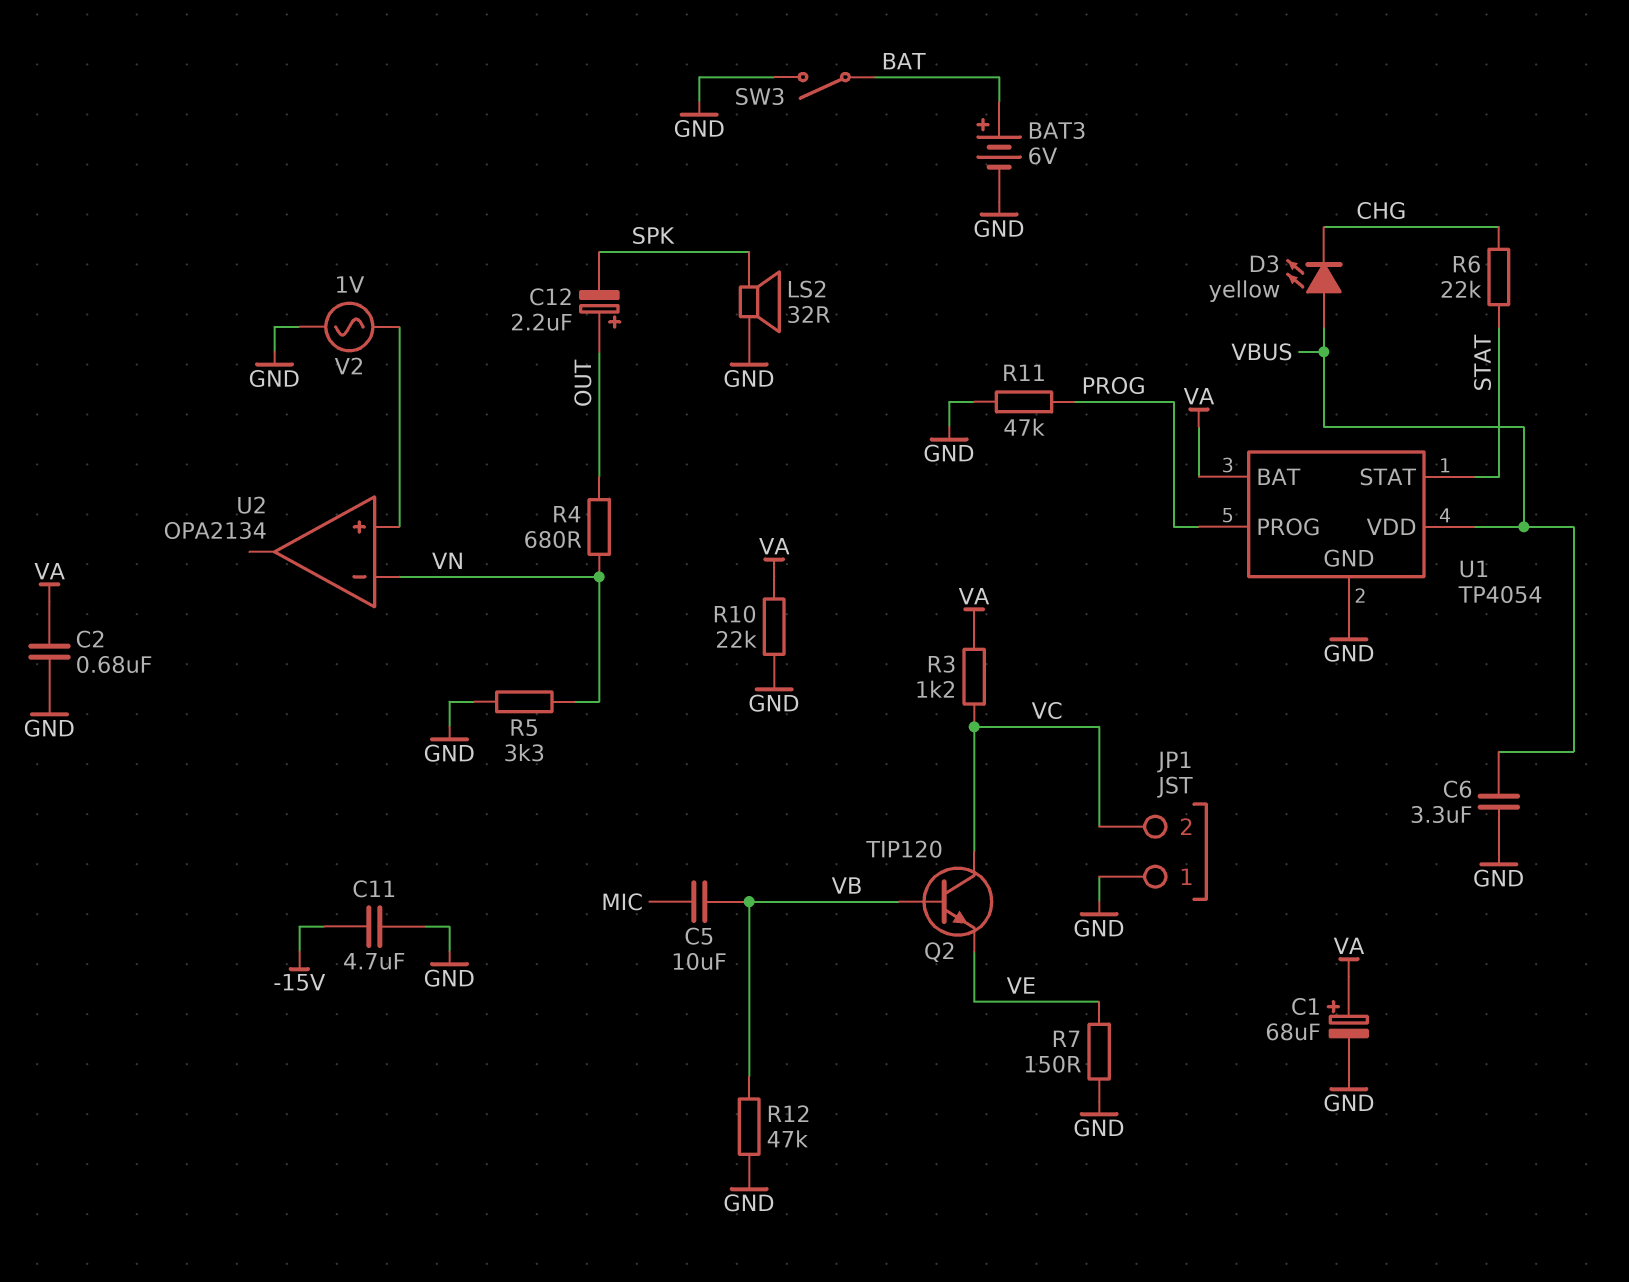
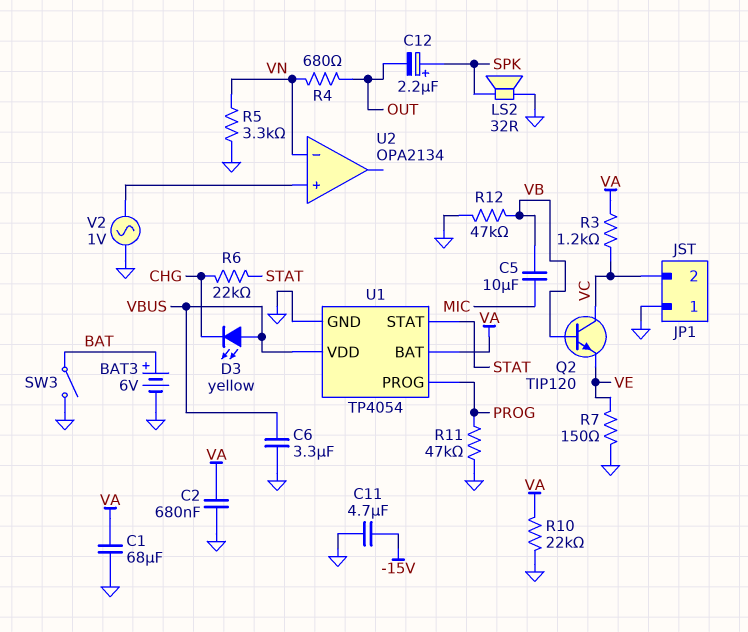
C1: 68uF (plus VA, minus GND) -> 68uF (GND, VA)
C12: 2.2uF (plus OUT, minus SPK) -> 2.2uF (plus SPK, minus OUT)

